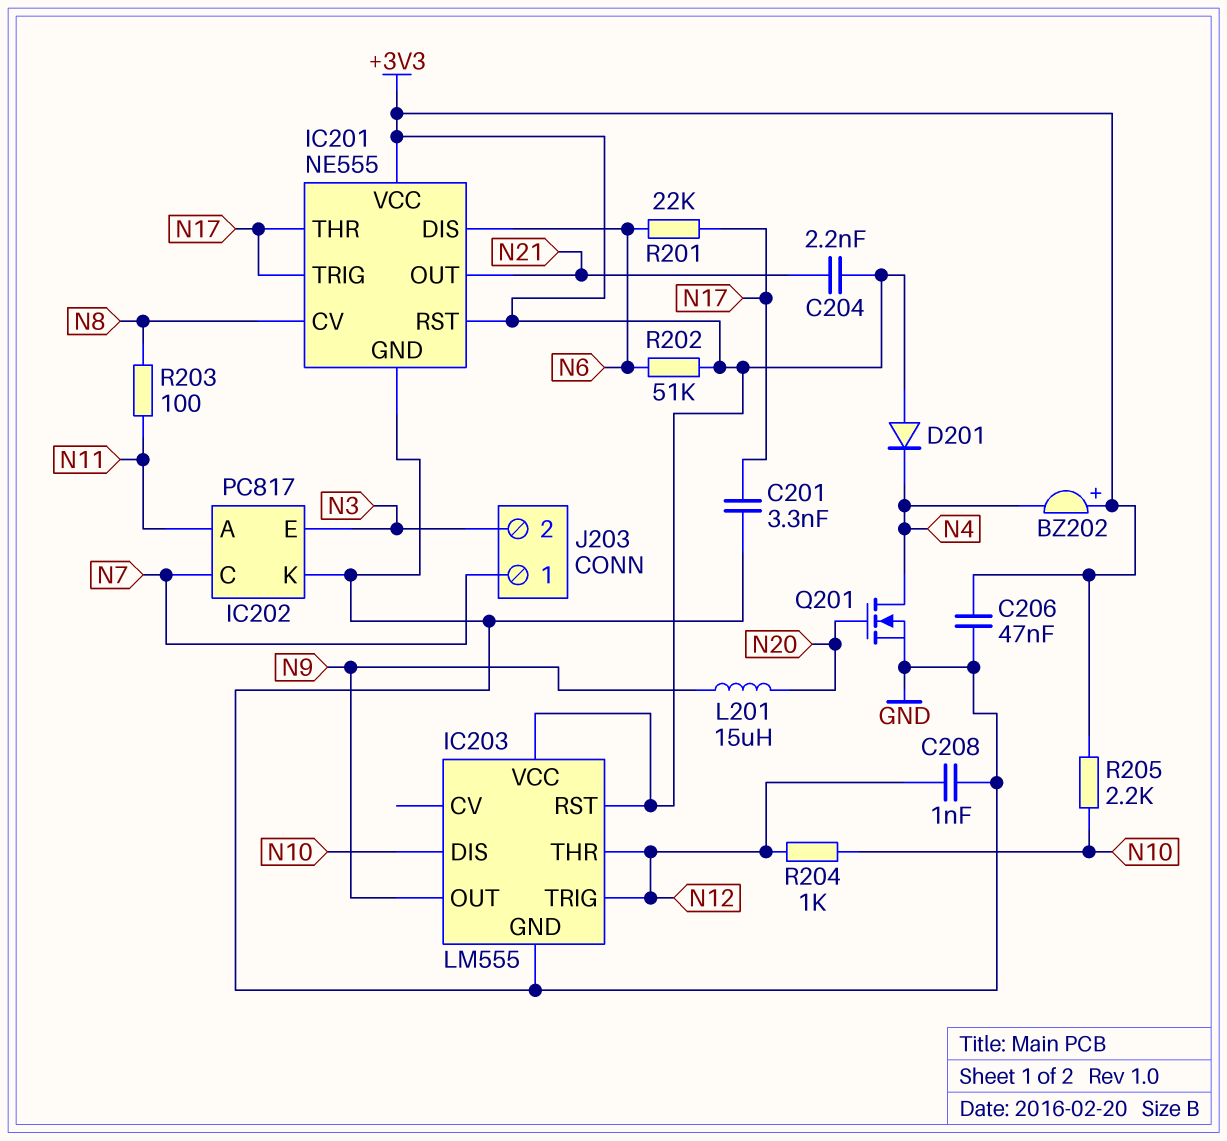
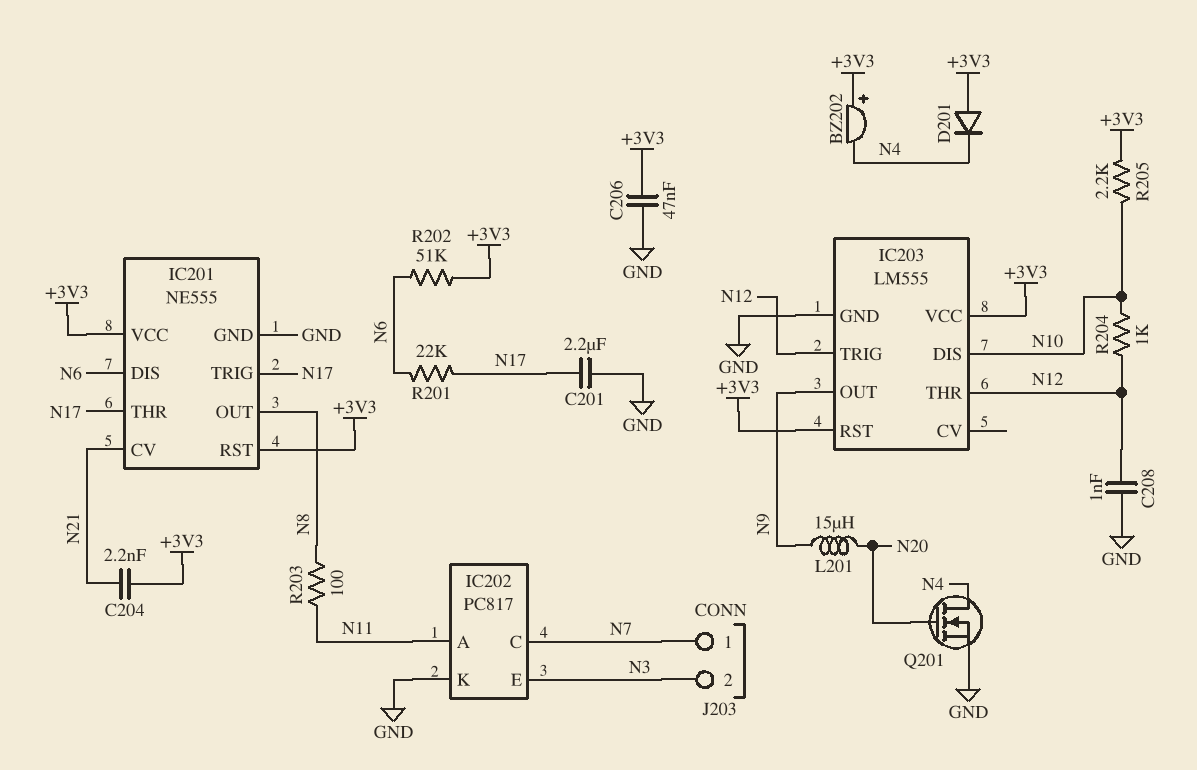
C201: 3.3nF (GND, N17) -> 2.2uF (GND, N17)
IC201 pin CV: N8 -> N21
IC201 pin OUT: N21 -> N8

